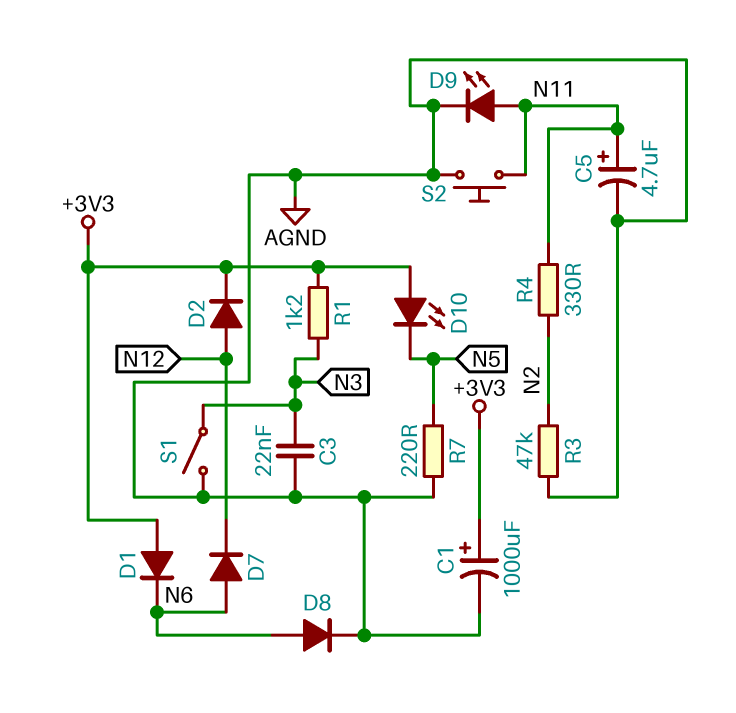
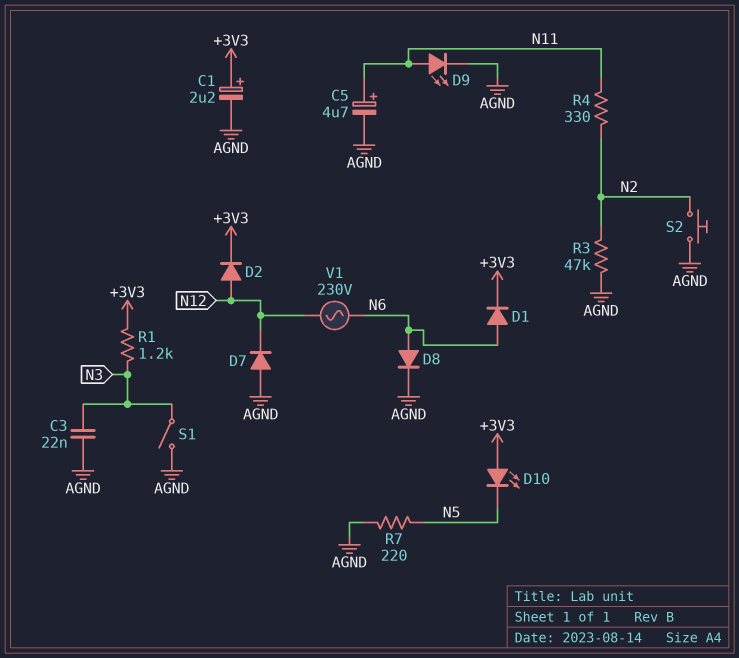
C1: 1000uF (plus +3V3, minus AGND) -> 2.2uF (plus +3V3, minus AGND)
D1: diode (A +3V3, K N6) -> diode (A N6, K +3V3)
D7: diode (A N6, K N12) -> diode (A AGND, K N12)
S2: button (AGND, N11) -> button (AGND, N2)
V1: none -> AC 230V (N6, N12)

